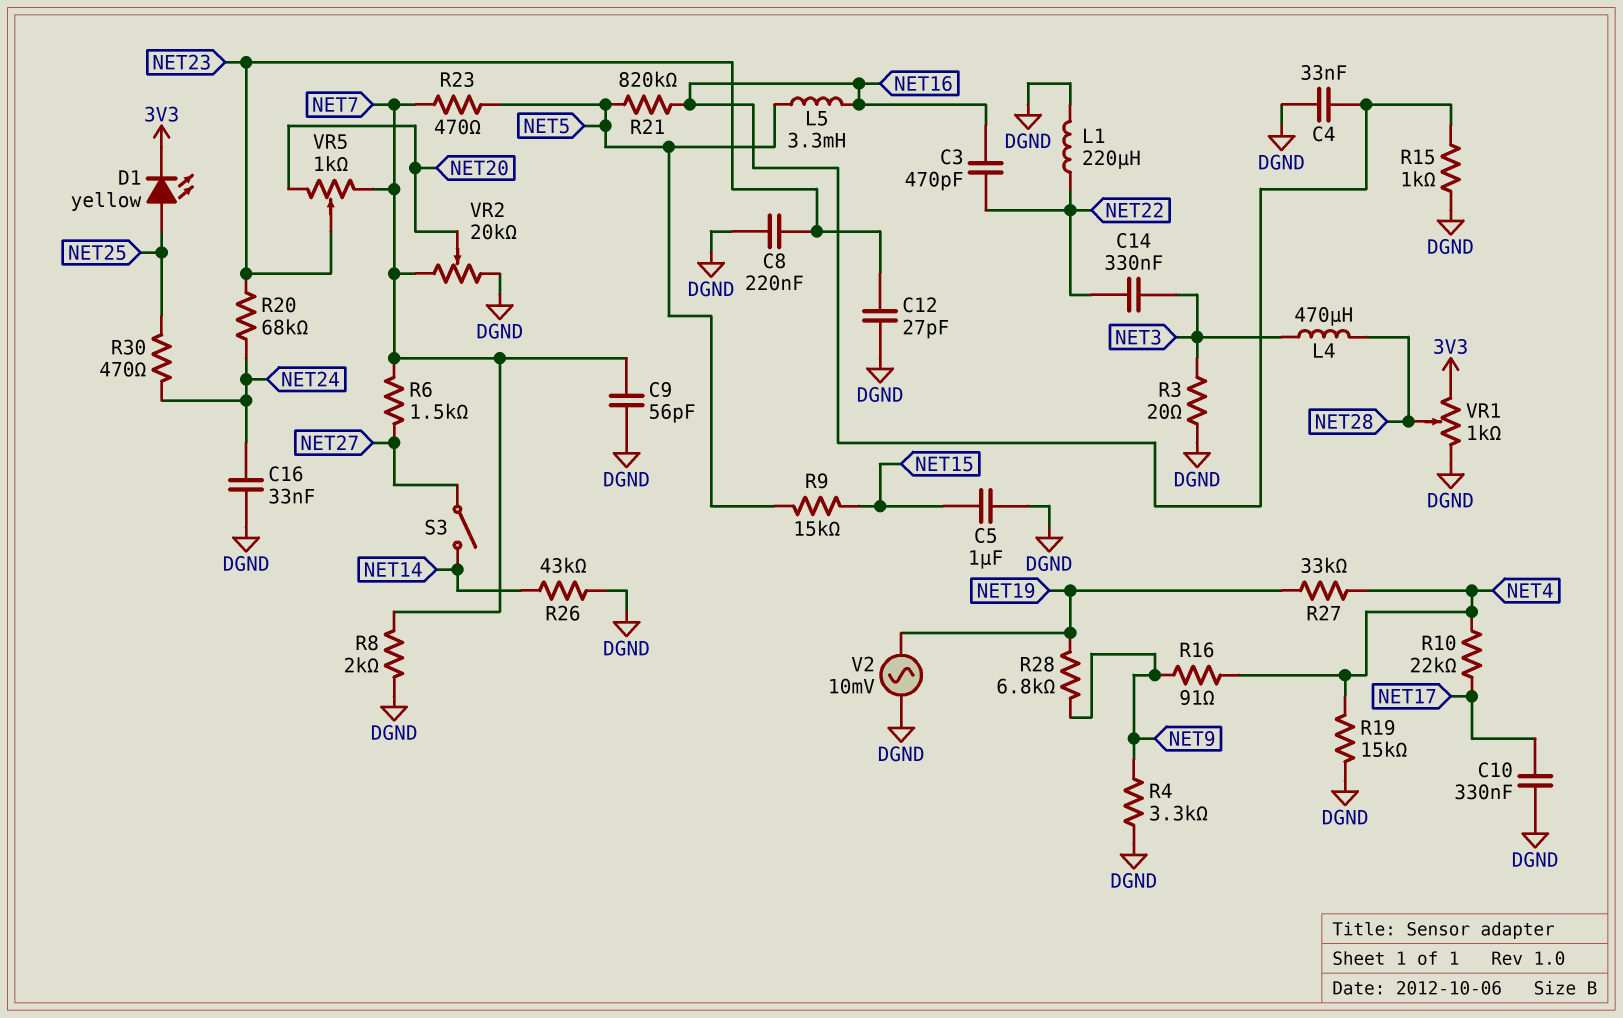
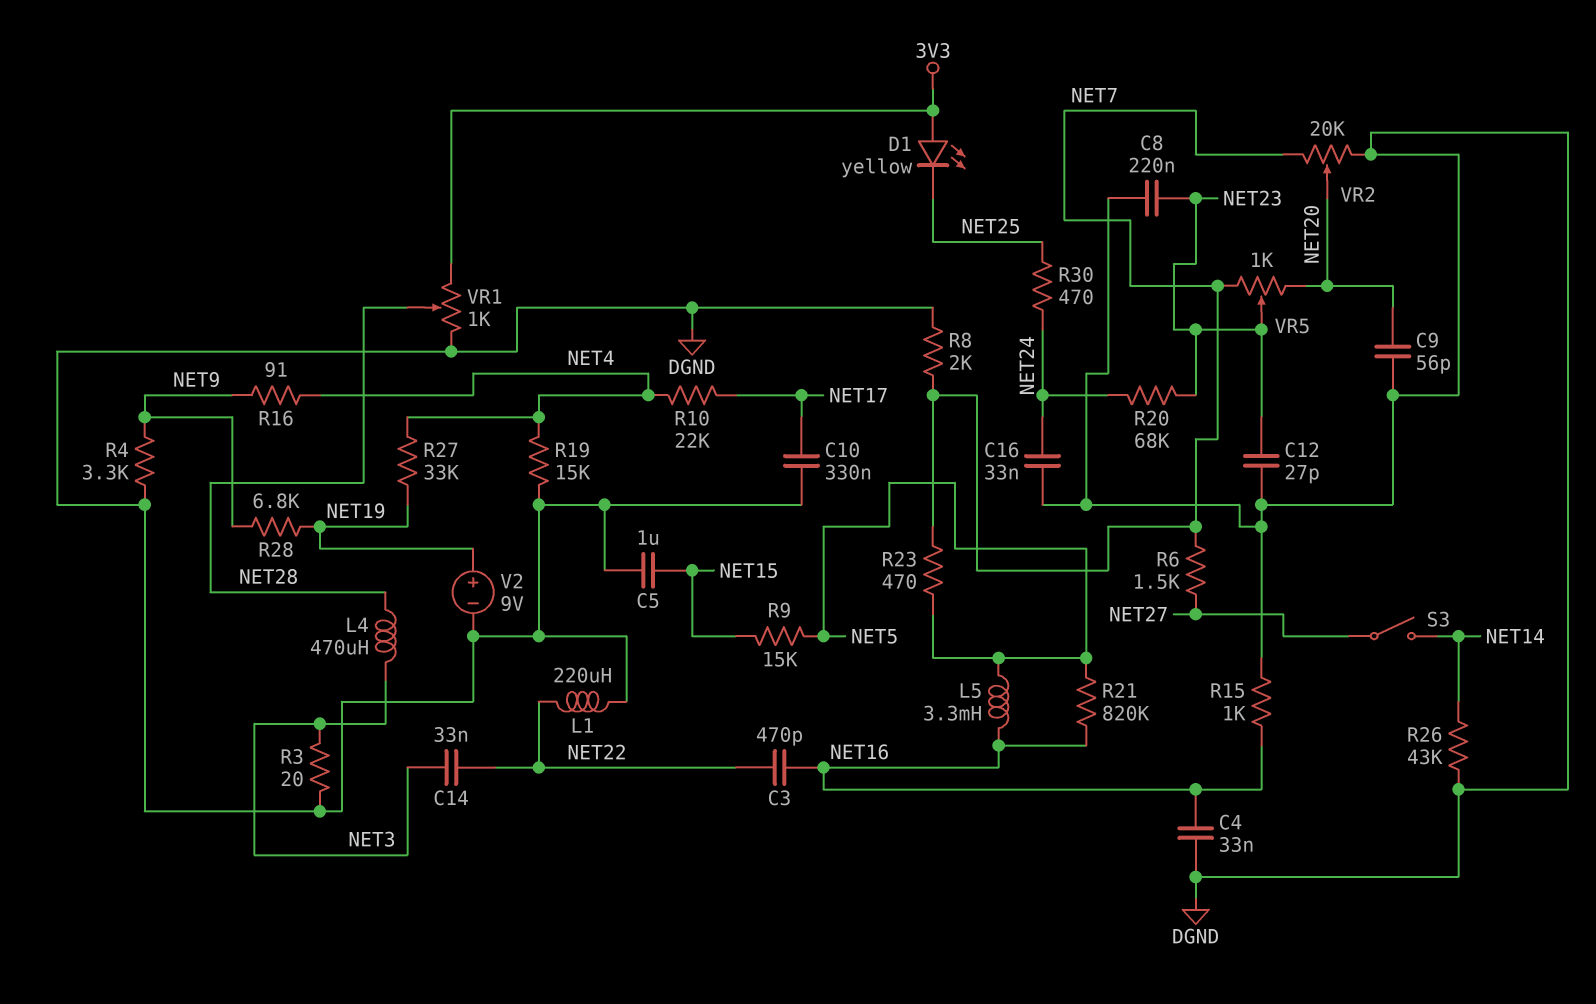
C9: 56pF (DGND, NET7) -> 56pF (DGND, NET20)
C14: 330nF (NET3, NET22) -> 33nF (NET3, NET22)
D1: LED yellow (A NET25, K 3V3) -> LED yellow (A 3V3, K NET25)
V2: AC 10mV (DGND, NET19) -> 9V (plus NET19, minus DGND)

